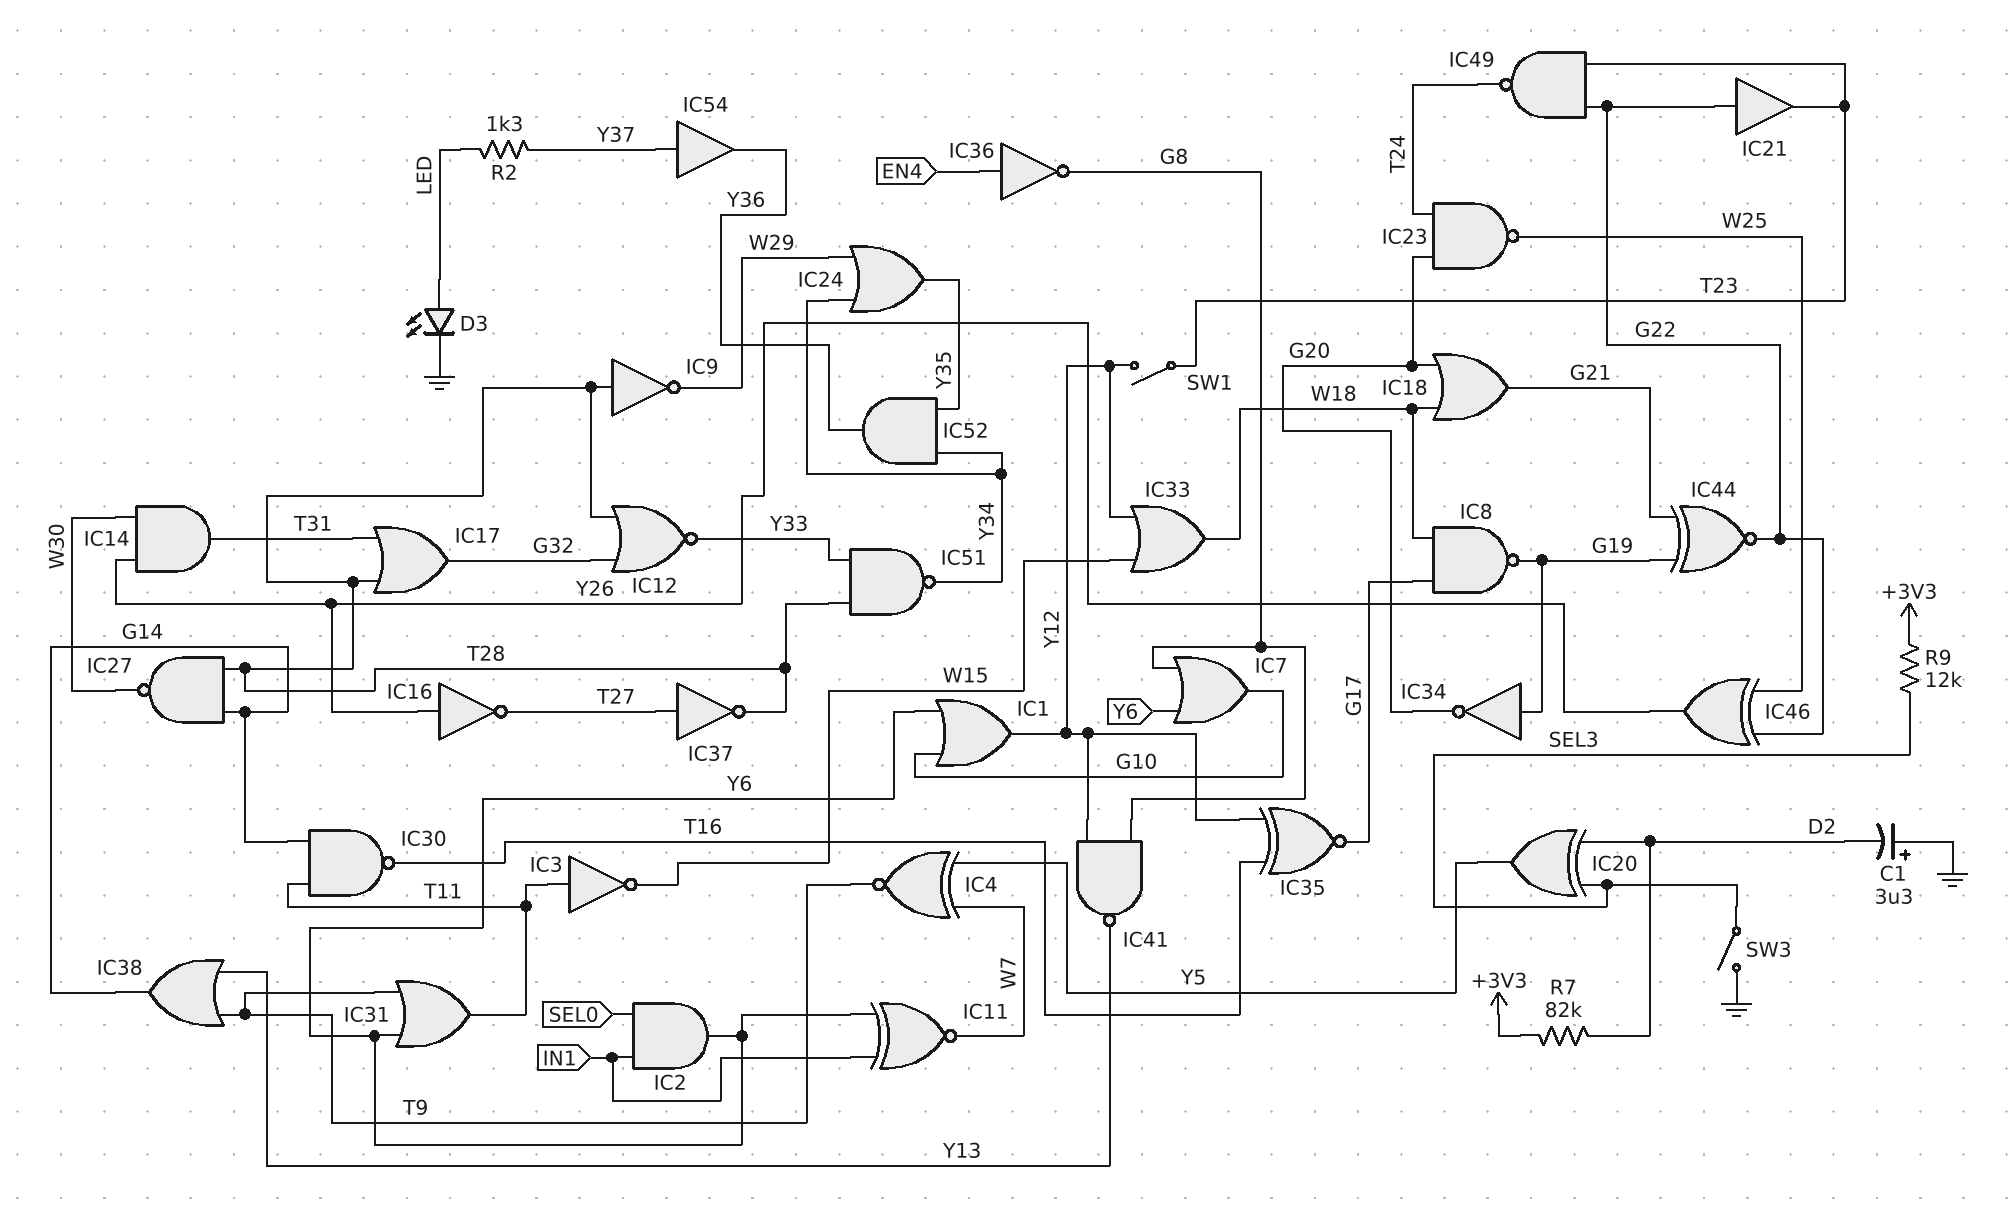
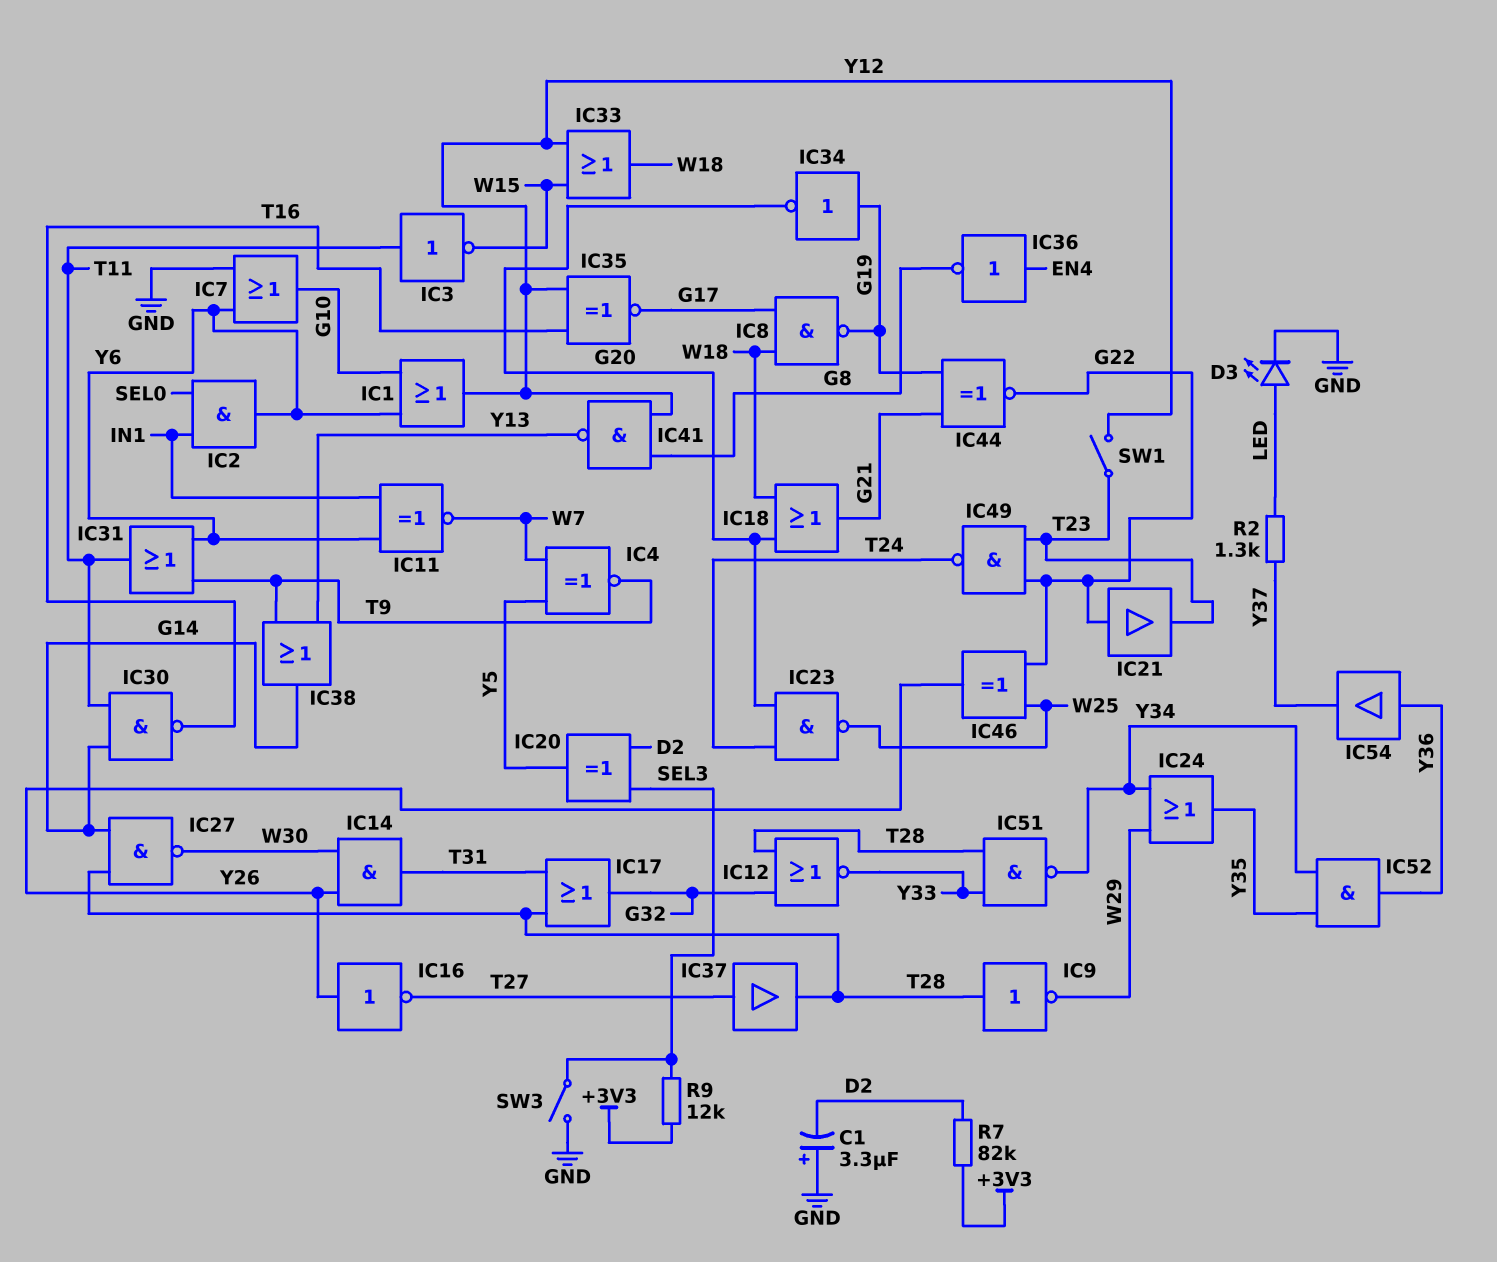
IC7: OR (in G8, in Y6, out G10) -> OR (in GND, in Y6, out G10)
IC37: NOT (in T27, out T28) -> buffer (in T27, out T28)
IC54: buffer (in Y37, out Y36) -> buffer (in Y36, out Y37)

